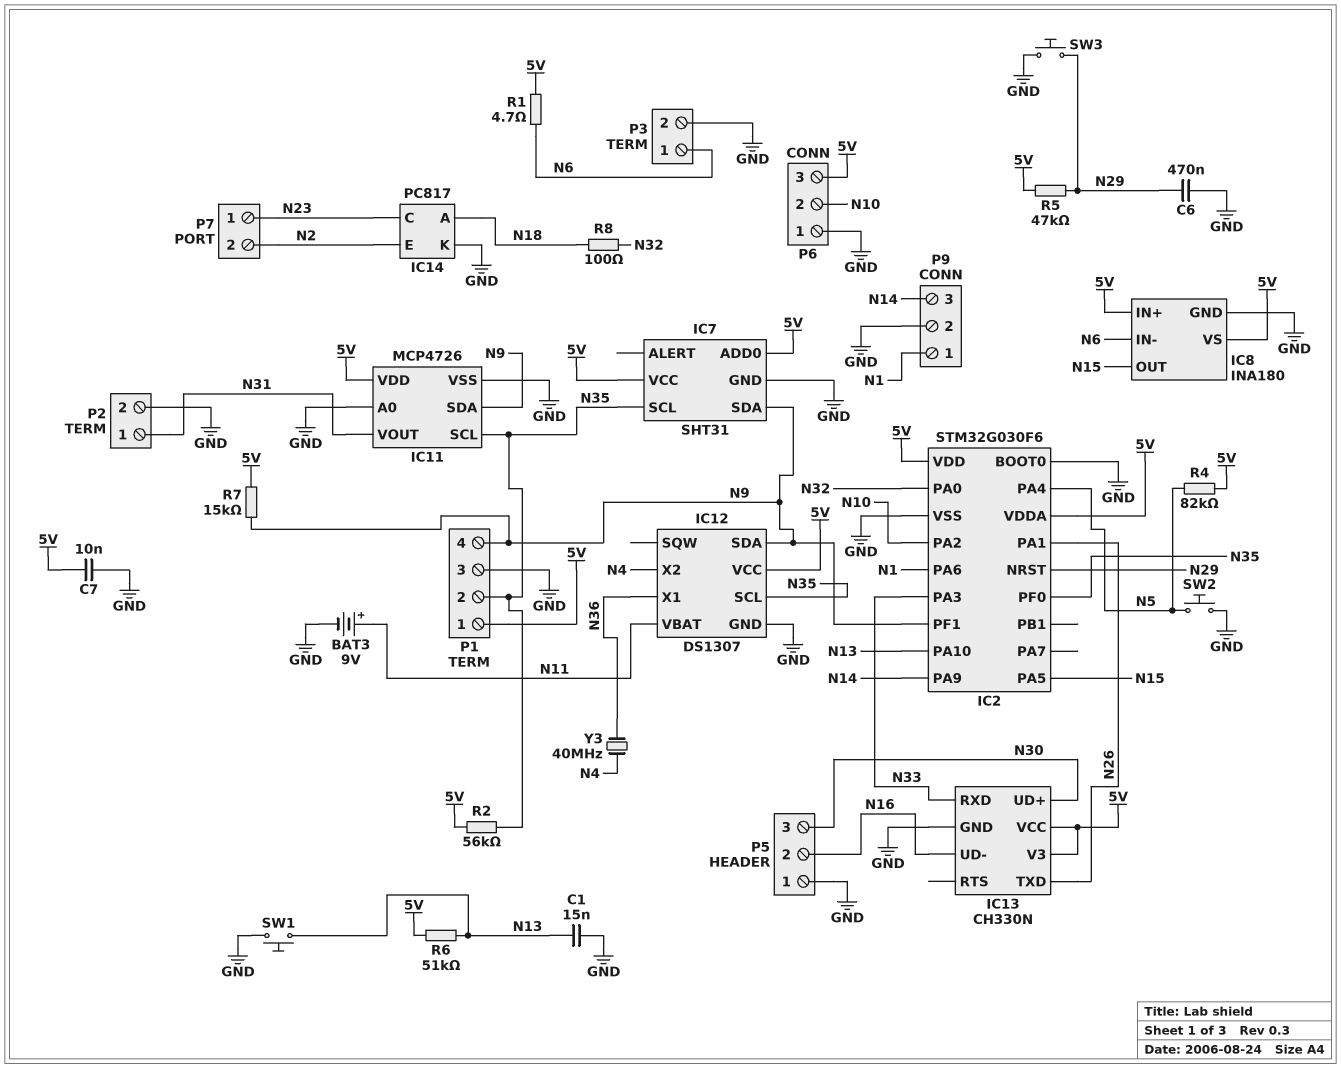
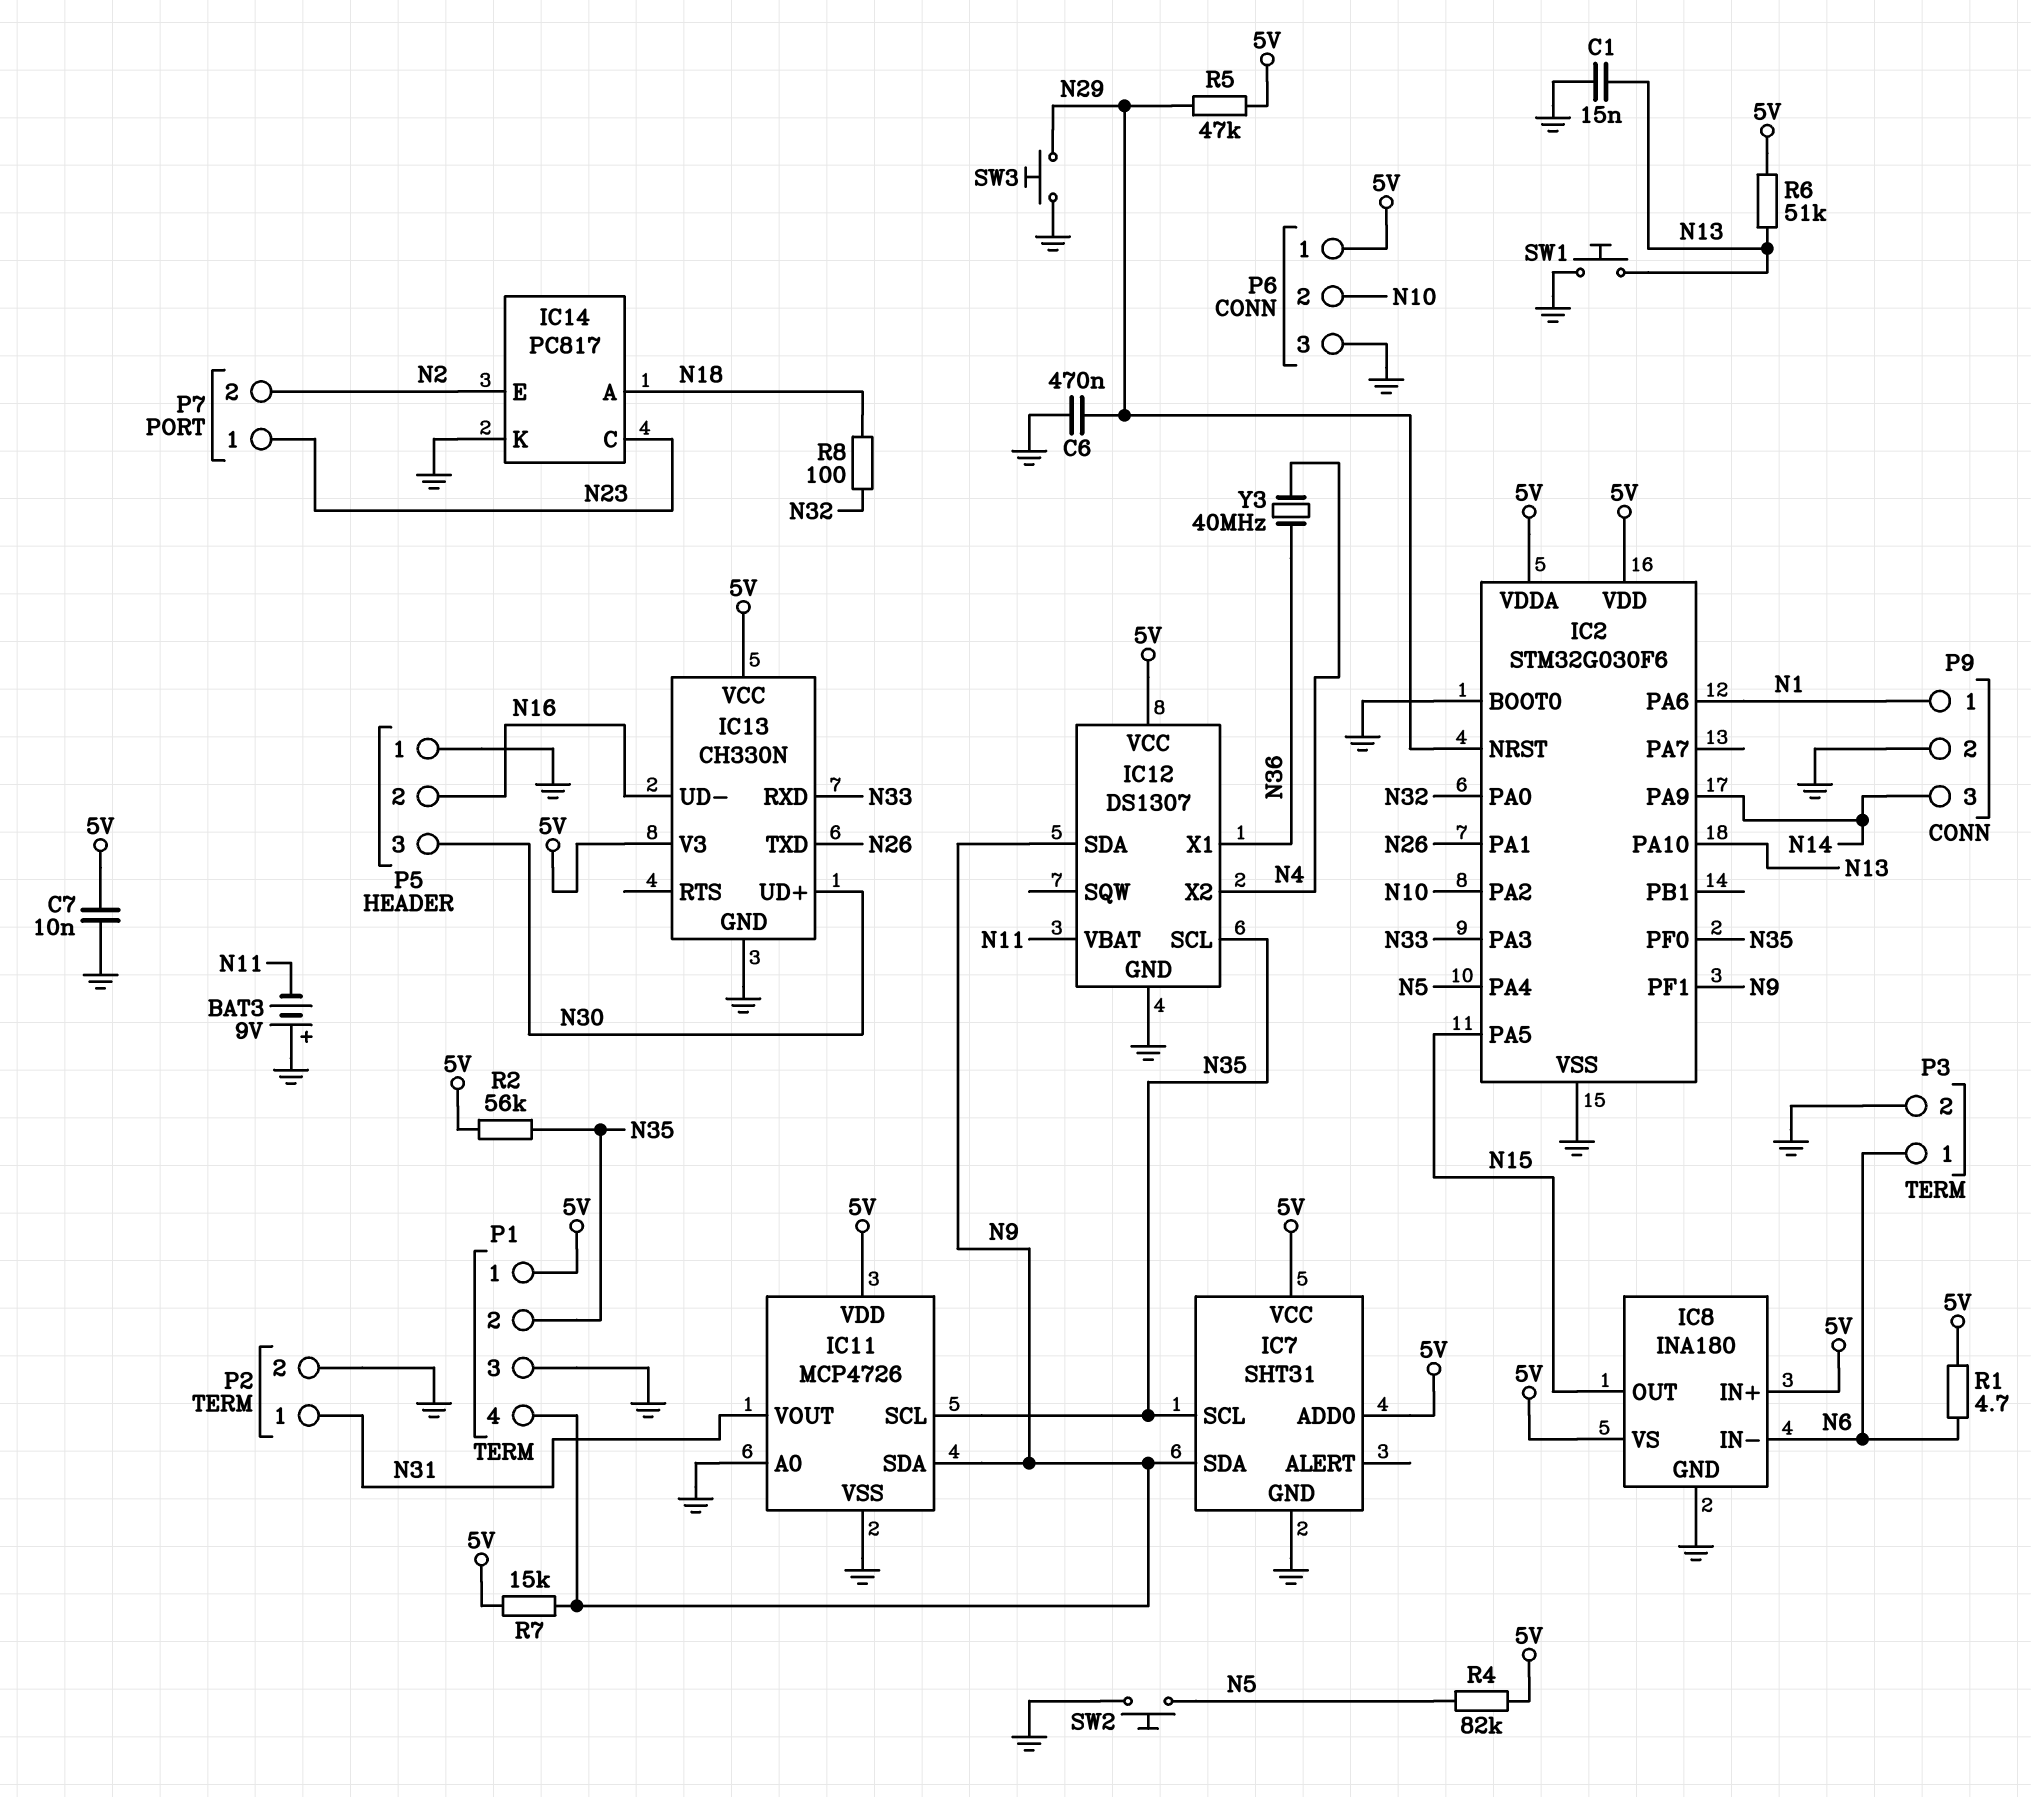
BAT3: 9V (plus N11, minus GND) -> 9V (plus GND, minus N11)
P6 pin 1: GND -> 5V
P6 pin 3: 5V -> GND

